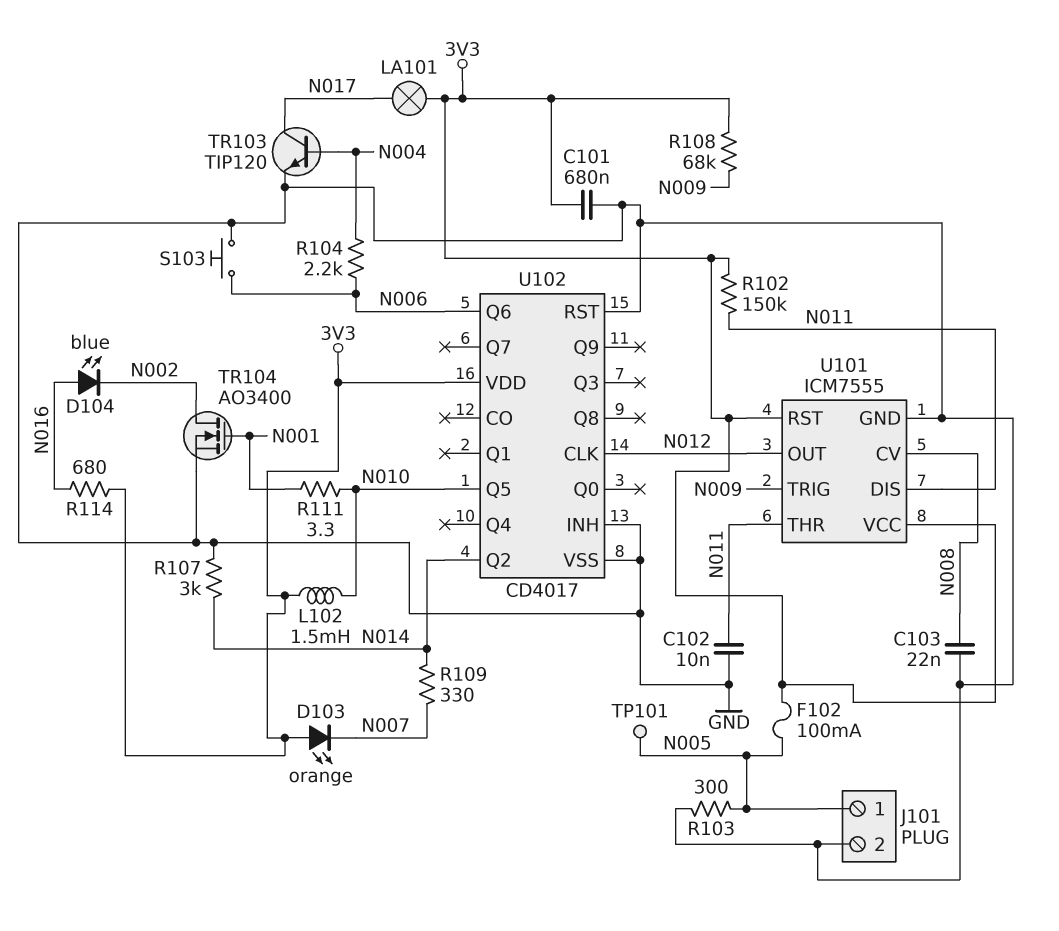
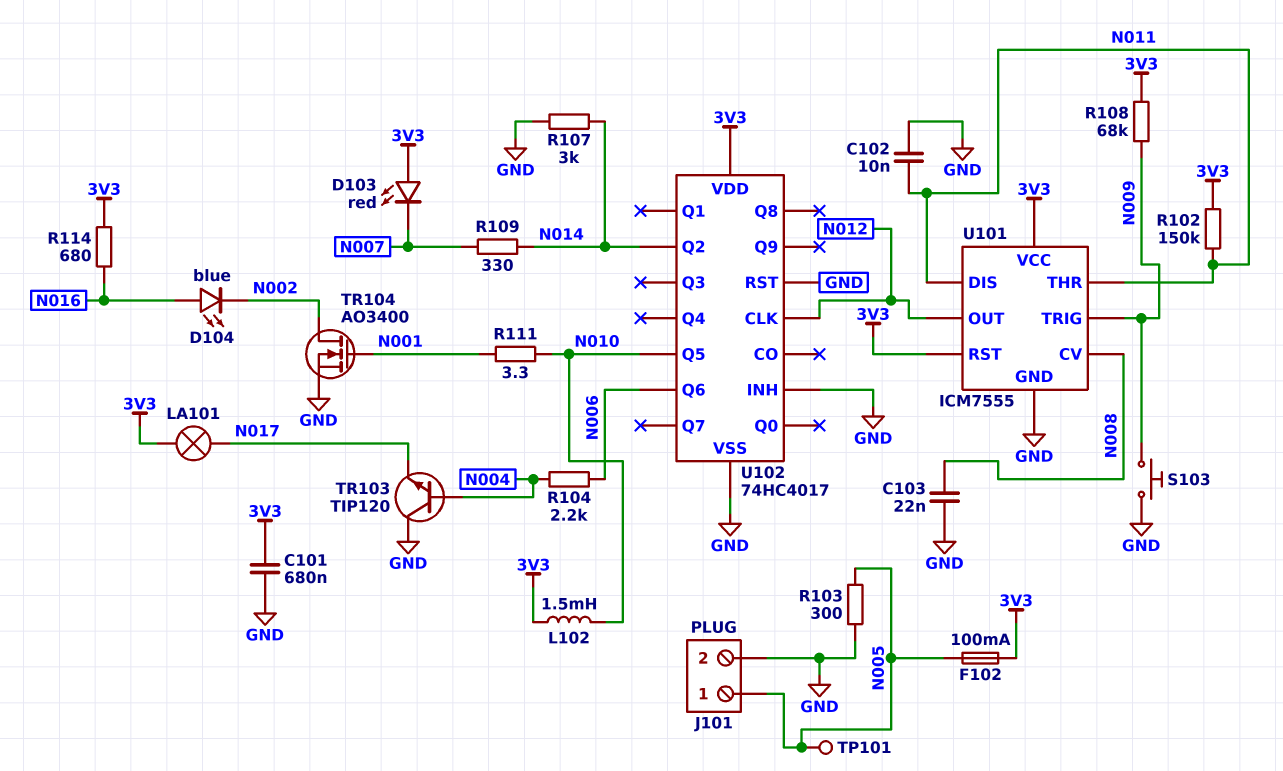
D103: LED orange (A 3V3, K N007) -> LED red (A 3V3, K N007)
S103: button (GND, N006) -> button (GND, N009)
TR103: NPN TIP120 (B N004, C N017, E GND) -> NPN TIP120 (B N004, C GND, E N017)
U102: CD4017 -> 74HC4017

